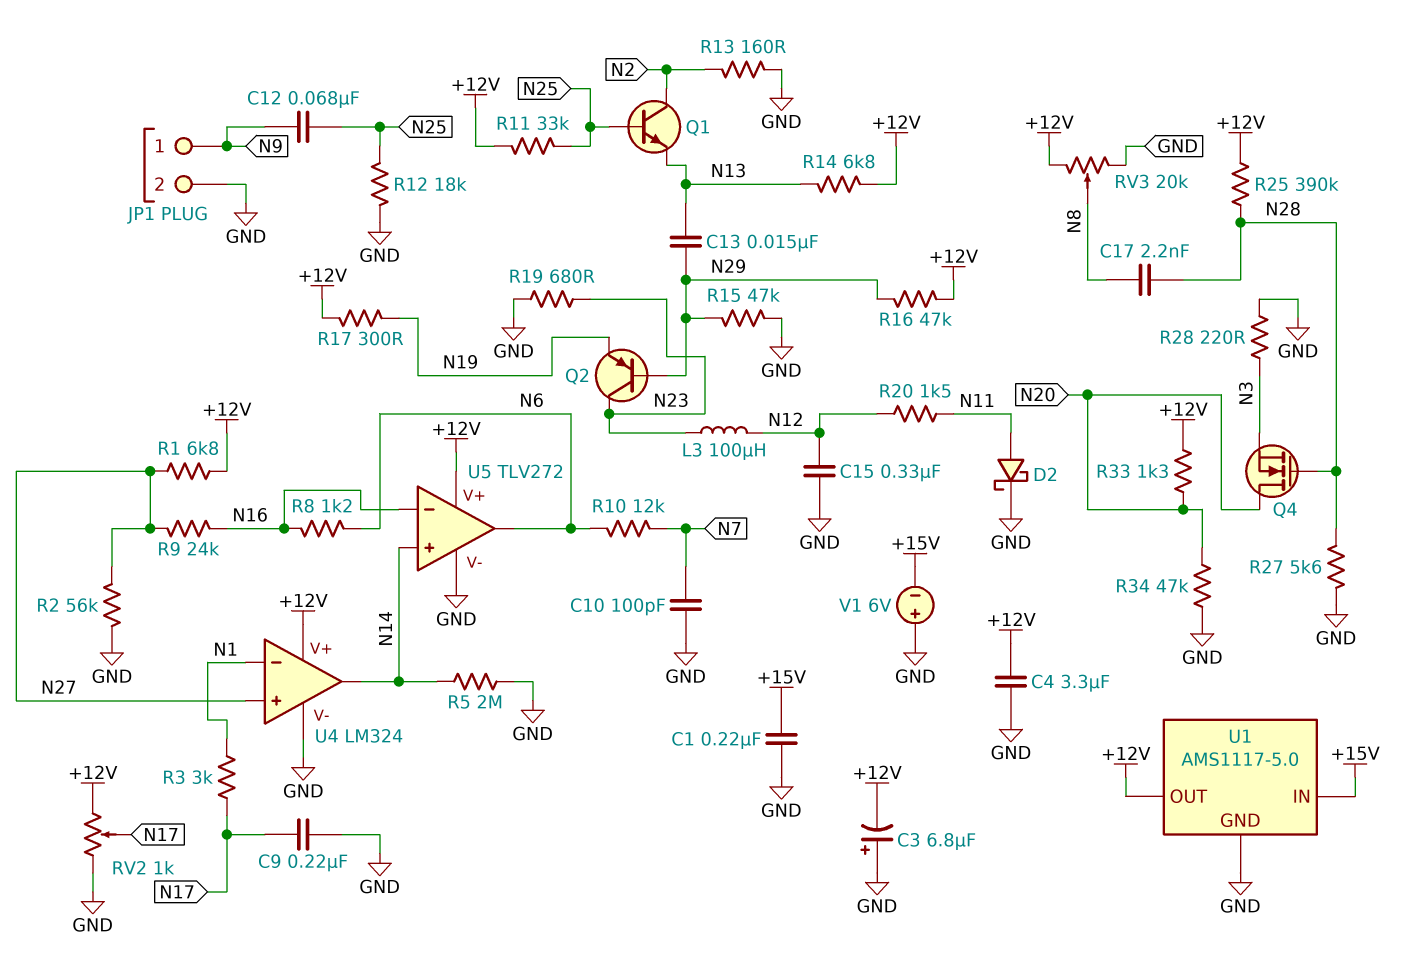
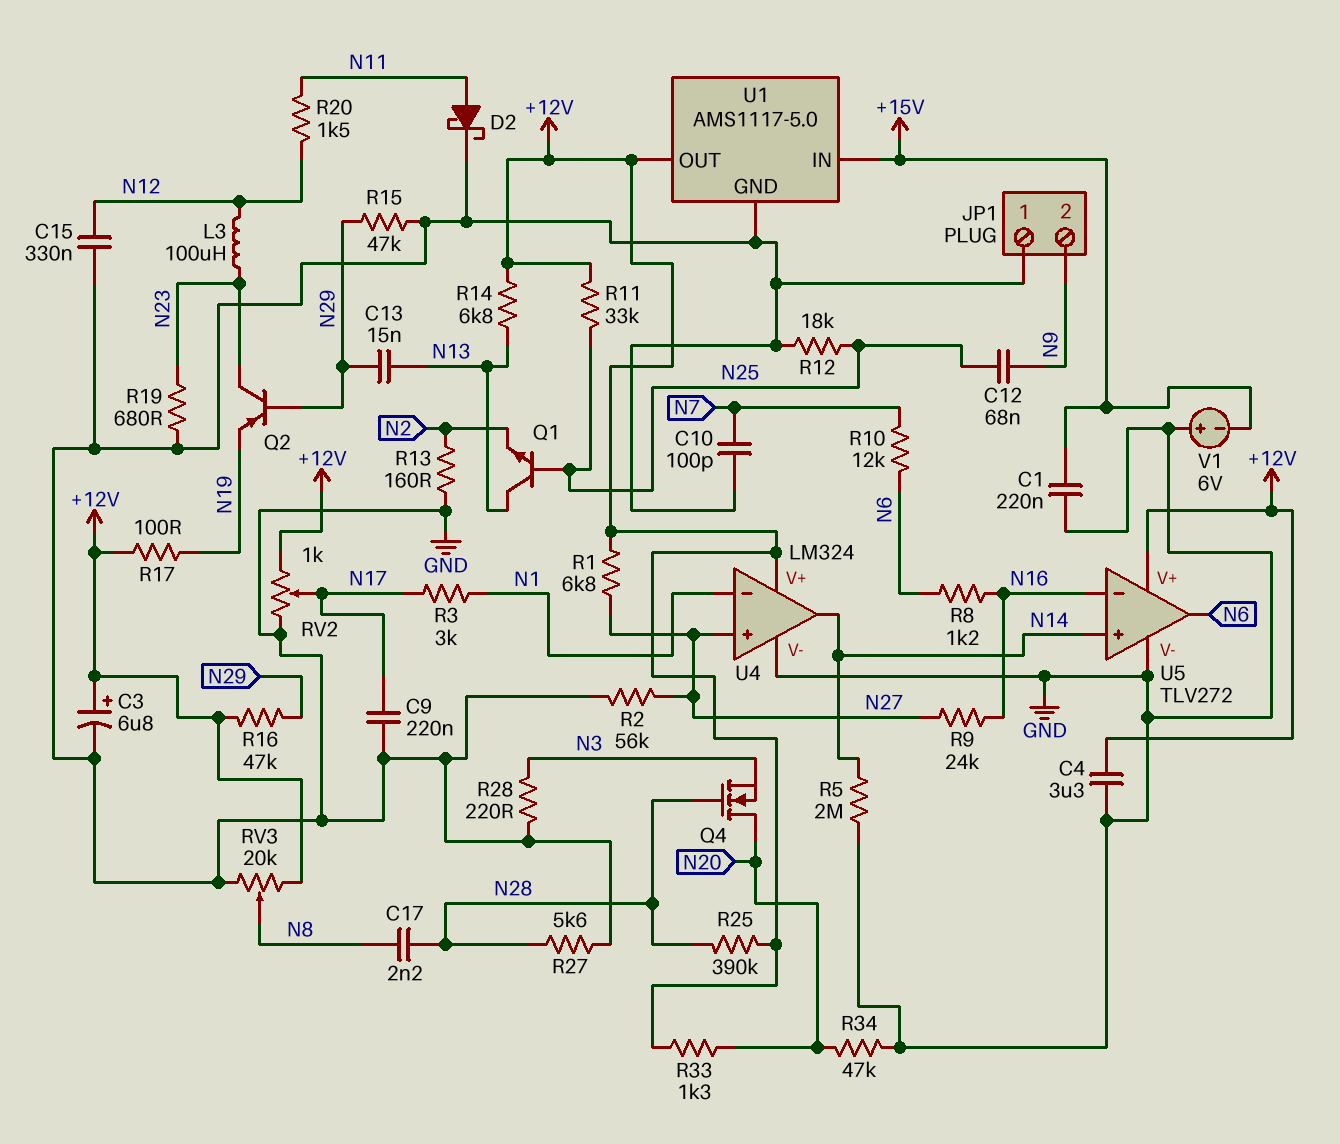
C3: 6.8uF (plus GND, minus +12V) -> 6.8uF (plus +12V, minus GND)
JP1 pin 1: N9 -> GND
JP1 pin 2: GND -> N9
Q1: NPN (B N25, C N2, E N13) -> NPN (B N25, C N13, E N2)
R17: 300 (+12V, N19) -> 100 (+12V, N19)

